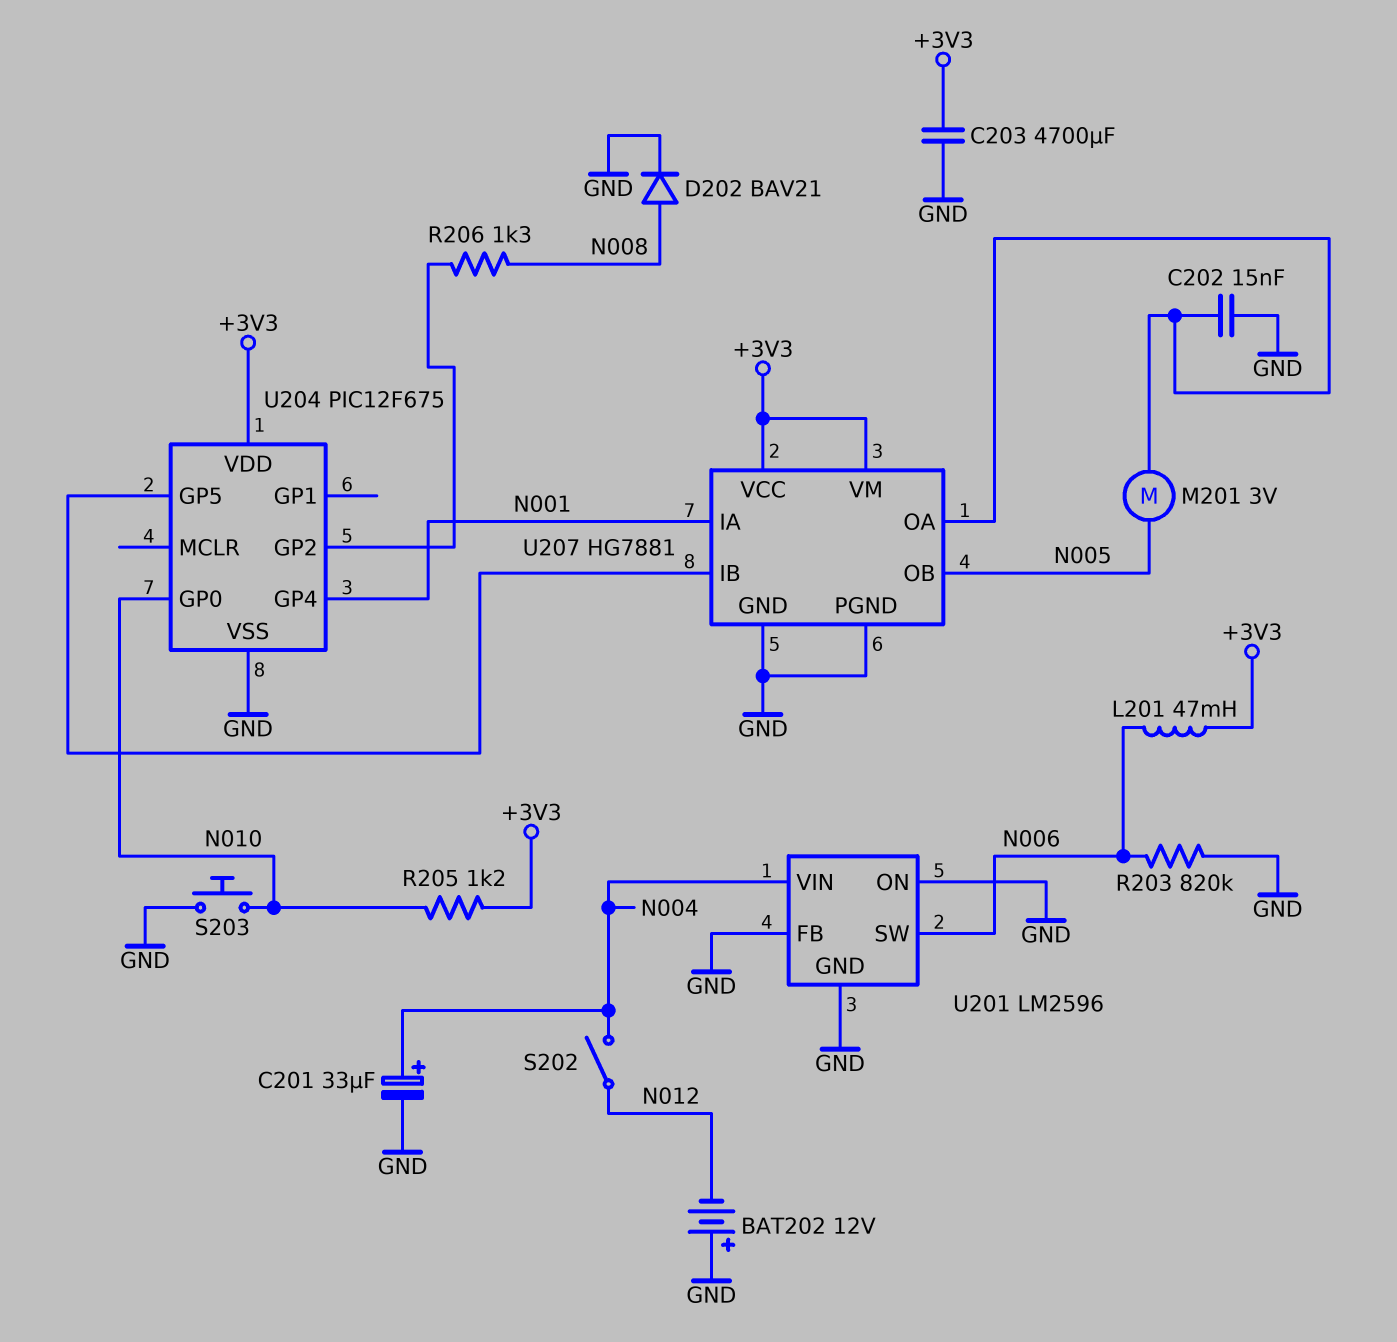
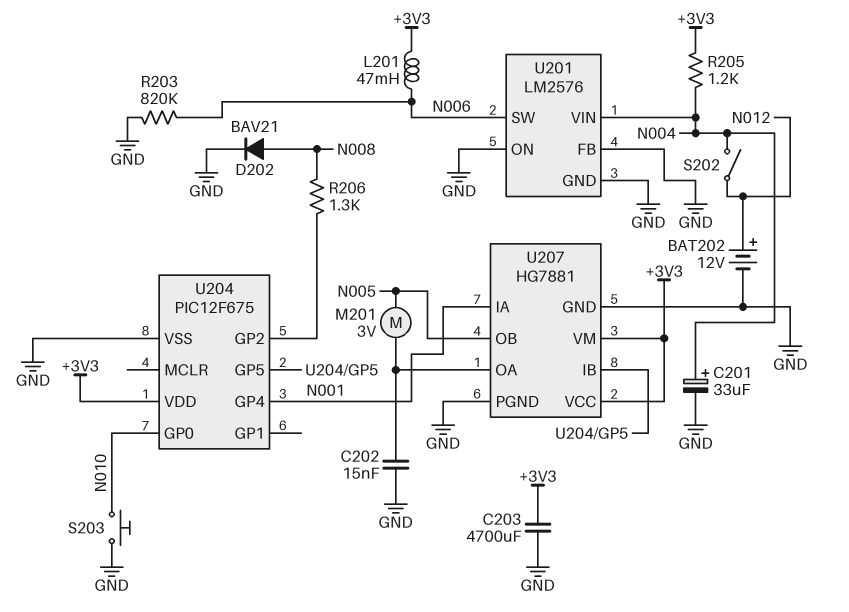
BAT202: 12V (plus GND, minus N012) -> 12V (plus N012, minus GND)
R205: 1.2k (+3V3, N010) -> 1.2k (+3V3, N004)
U201: LM2596 -> LM2576

